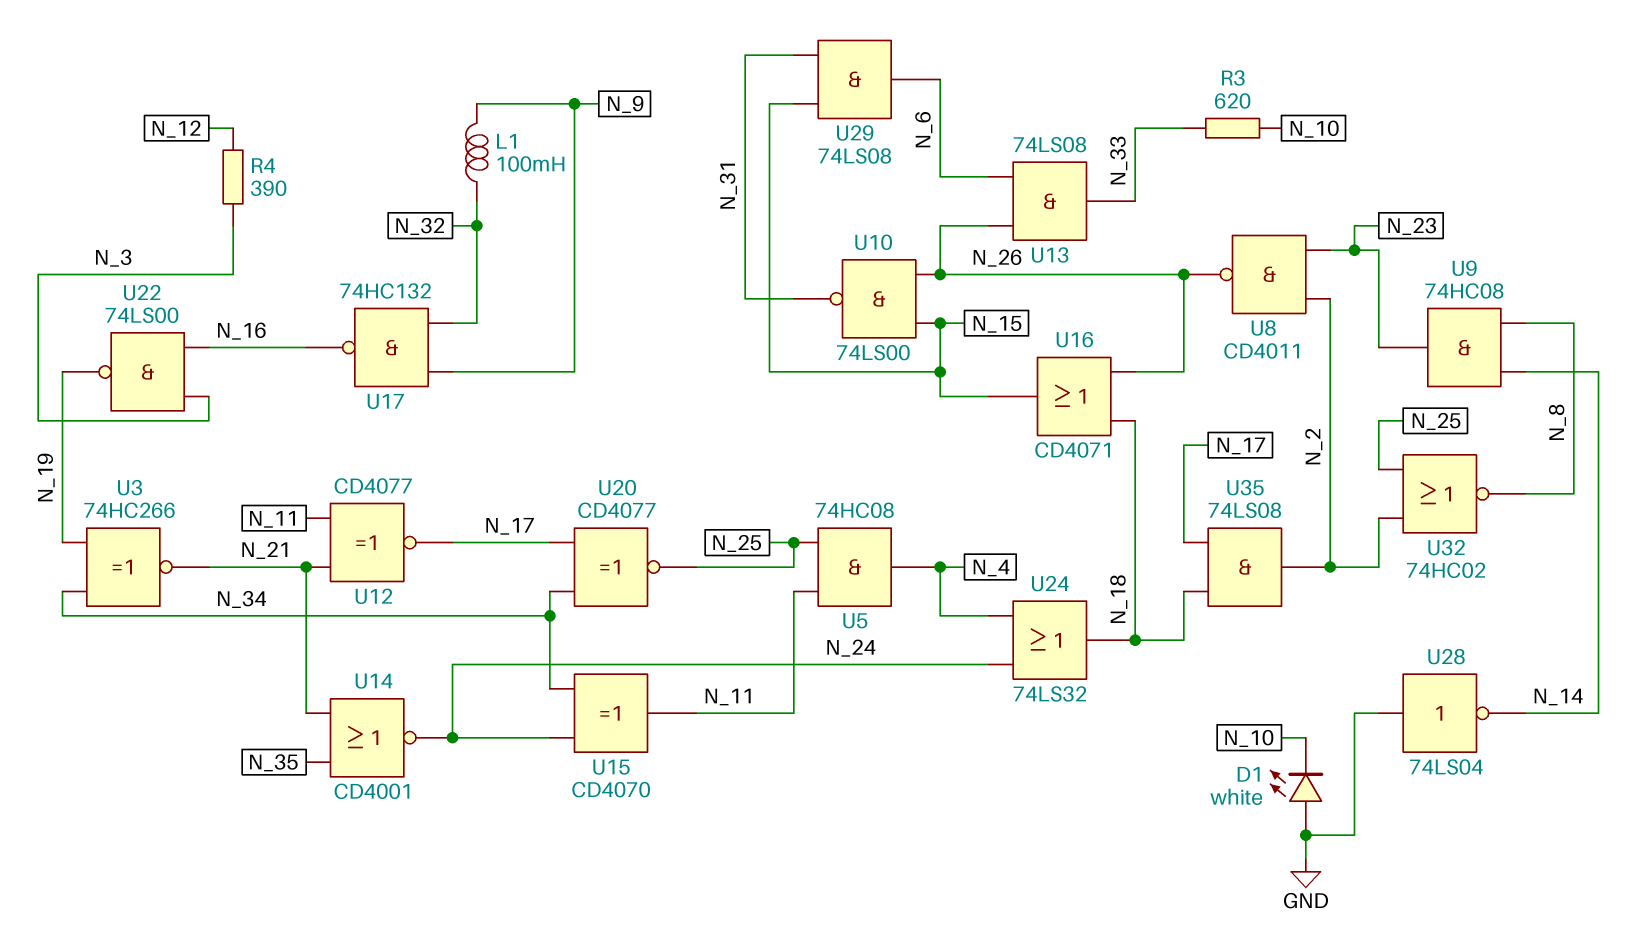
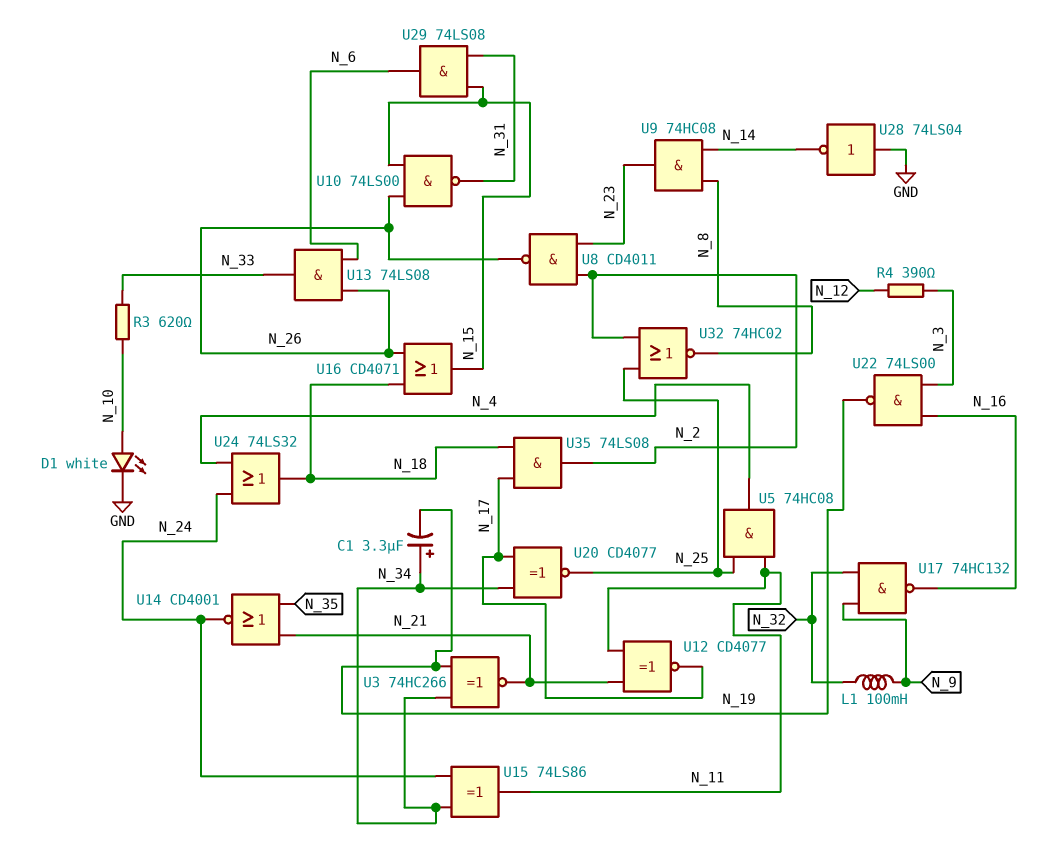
C1: none -> 3.3uF (plus N_34, minus N_19)
D1: LED white (A GND, K N_10) -> LED white (A N_10, K GND)
U15: XOR CD4070 (in N_24, in N_34, out N_11) -> XOR 74LS86 (in N_24, in N_34, out N_11)

